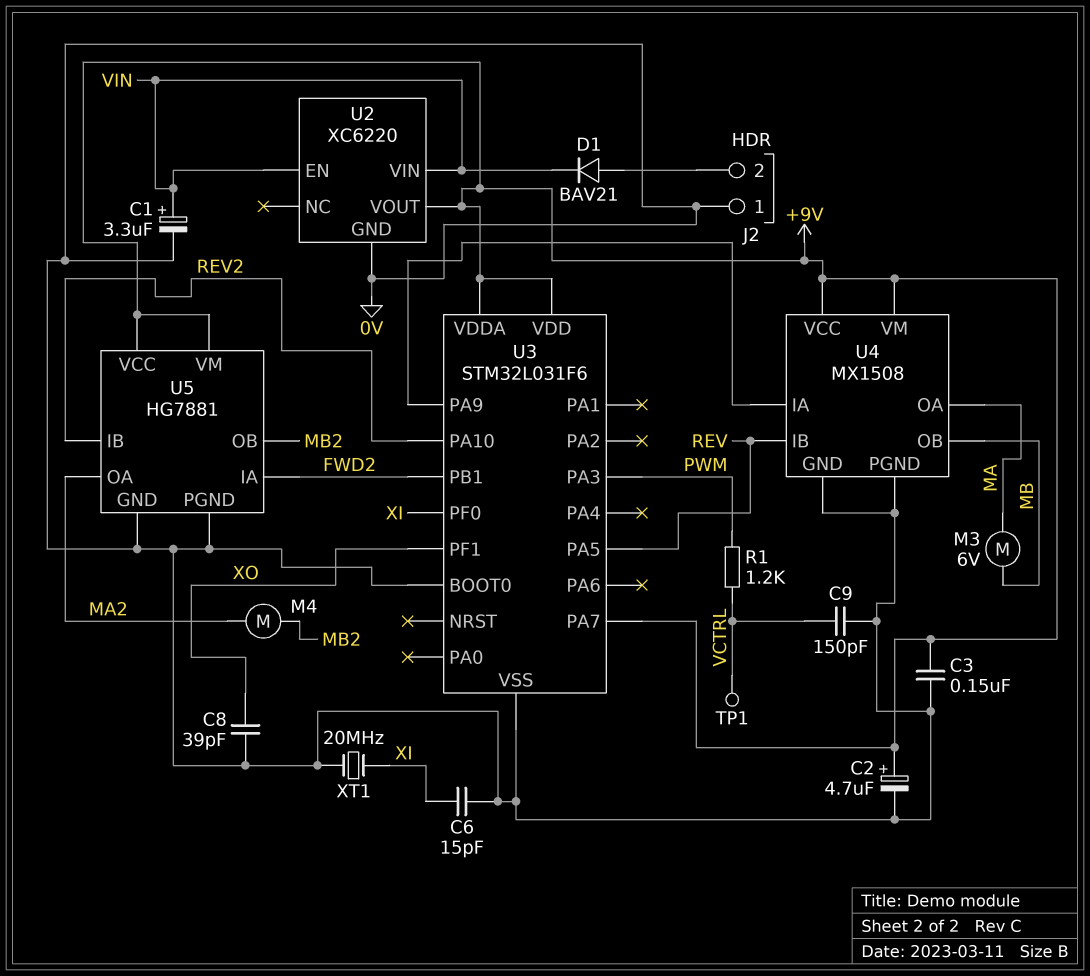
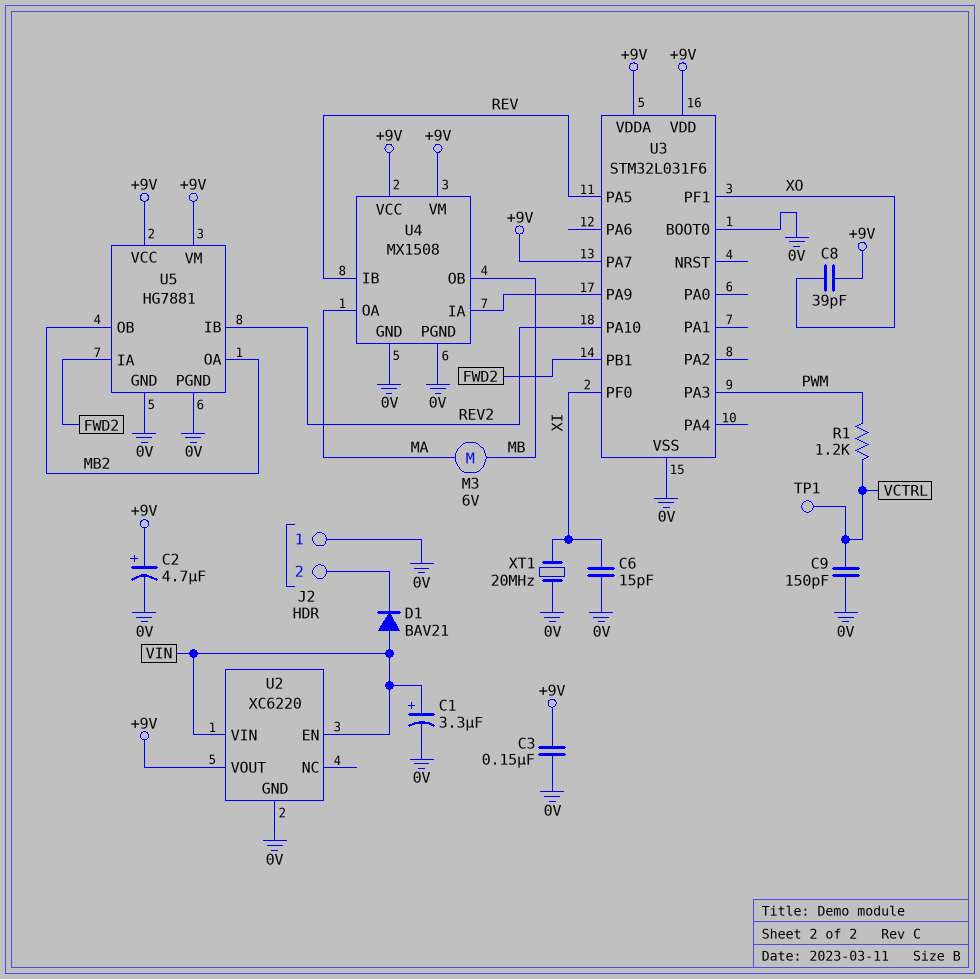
C8: 39pF (0V, XO) -> 39pF (+9V, XO)
D1: diode BAV21 (A J2/2, K VIN) -> diode BAV21 (A VIN, K J2/2)
M4: motor (MA2, MB2) -> none
U5 pin OA: MA2 -> MB2

